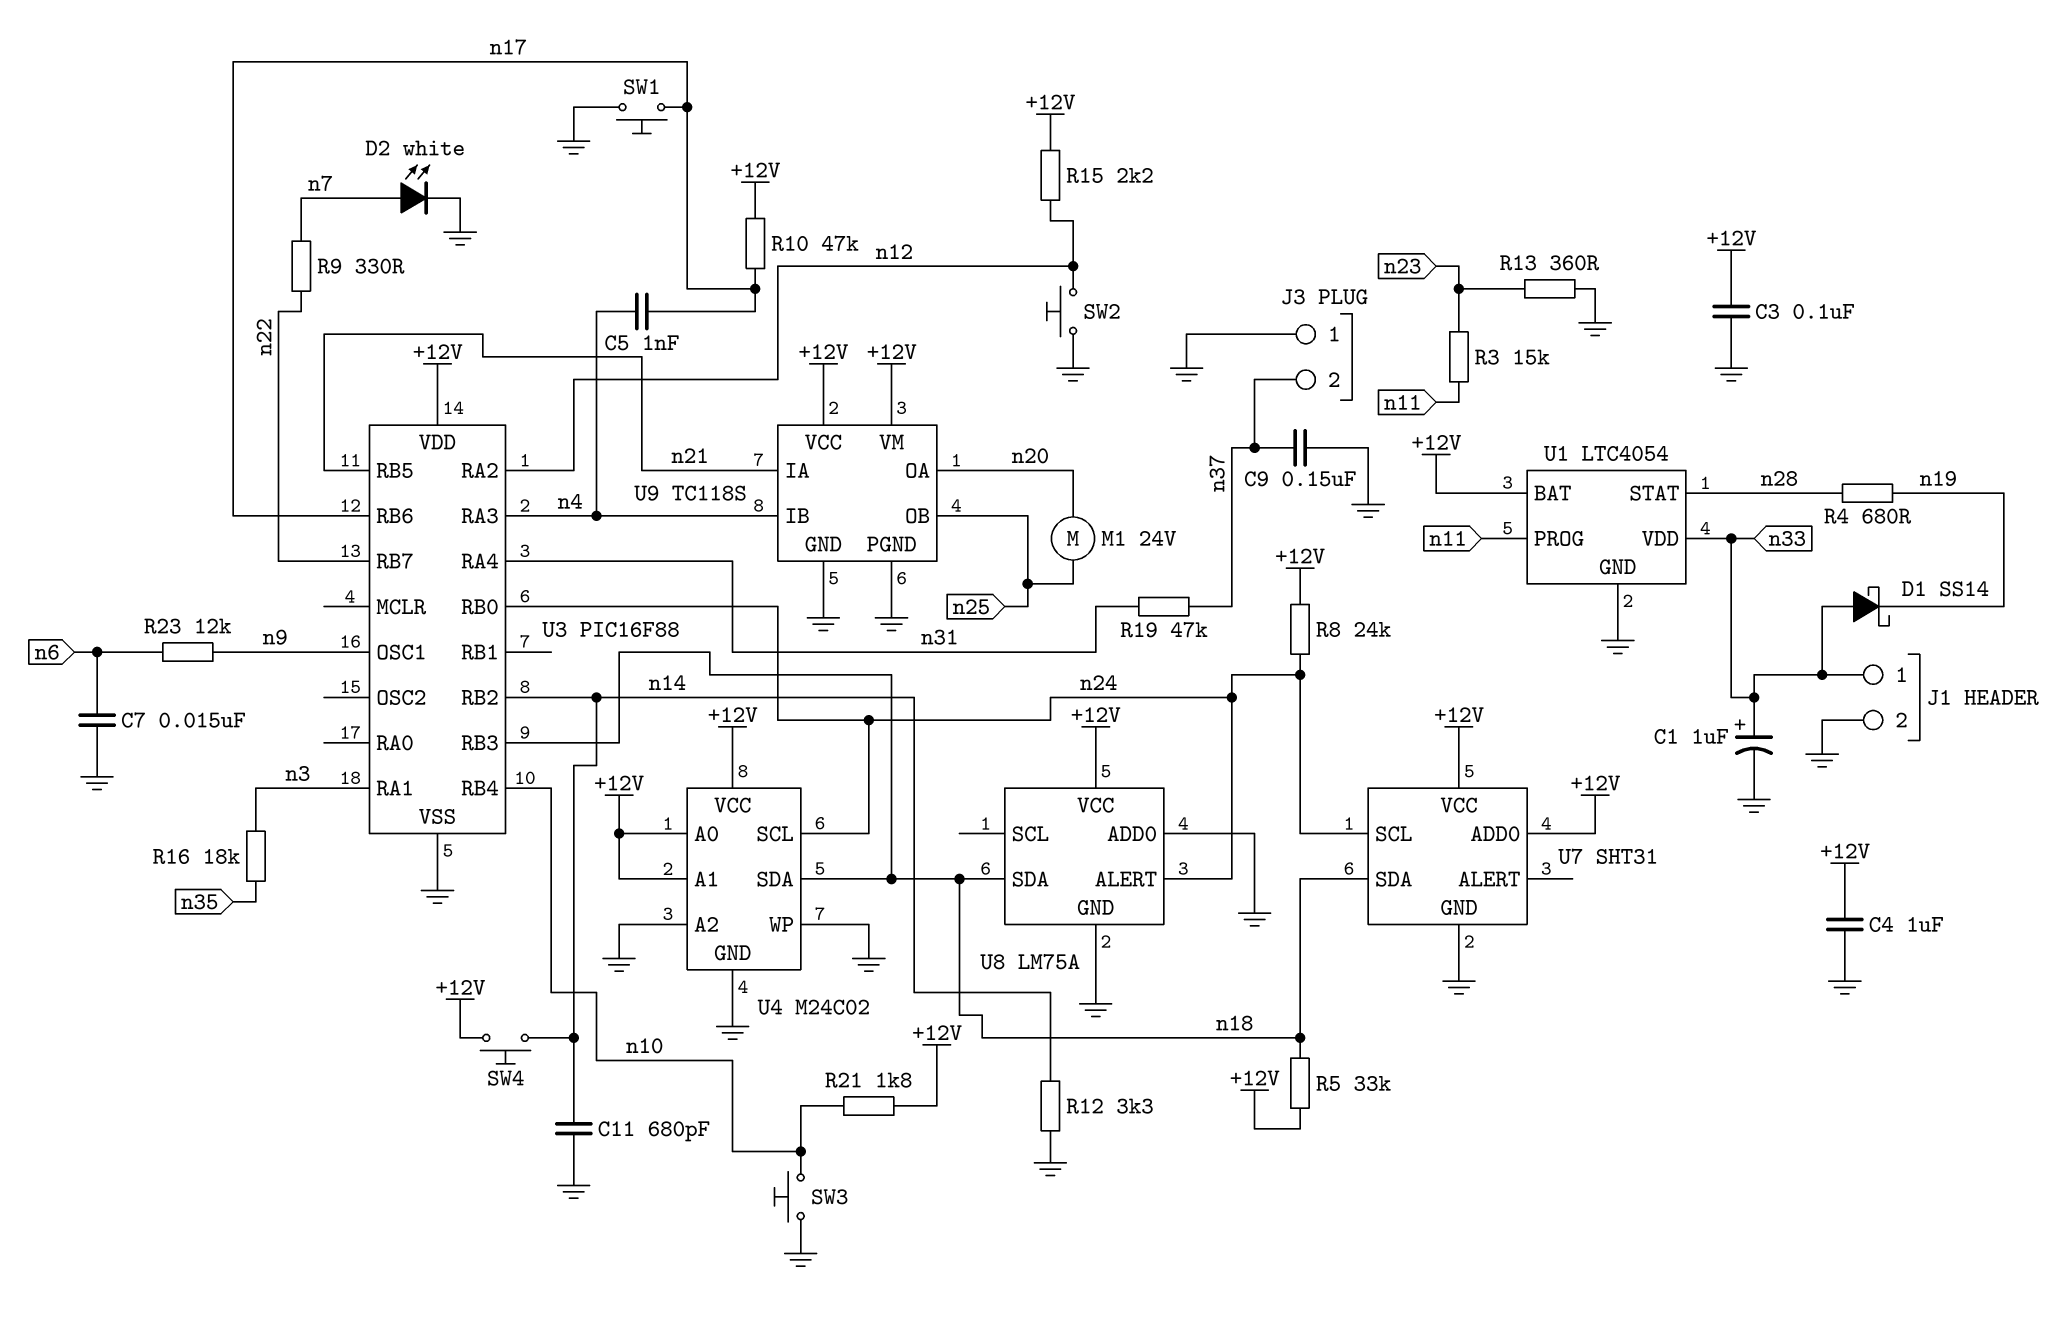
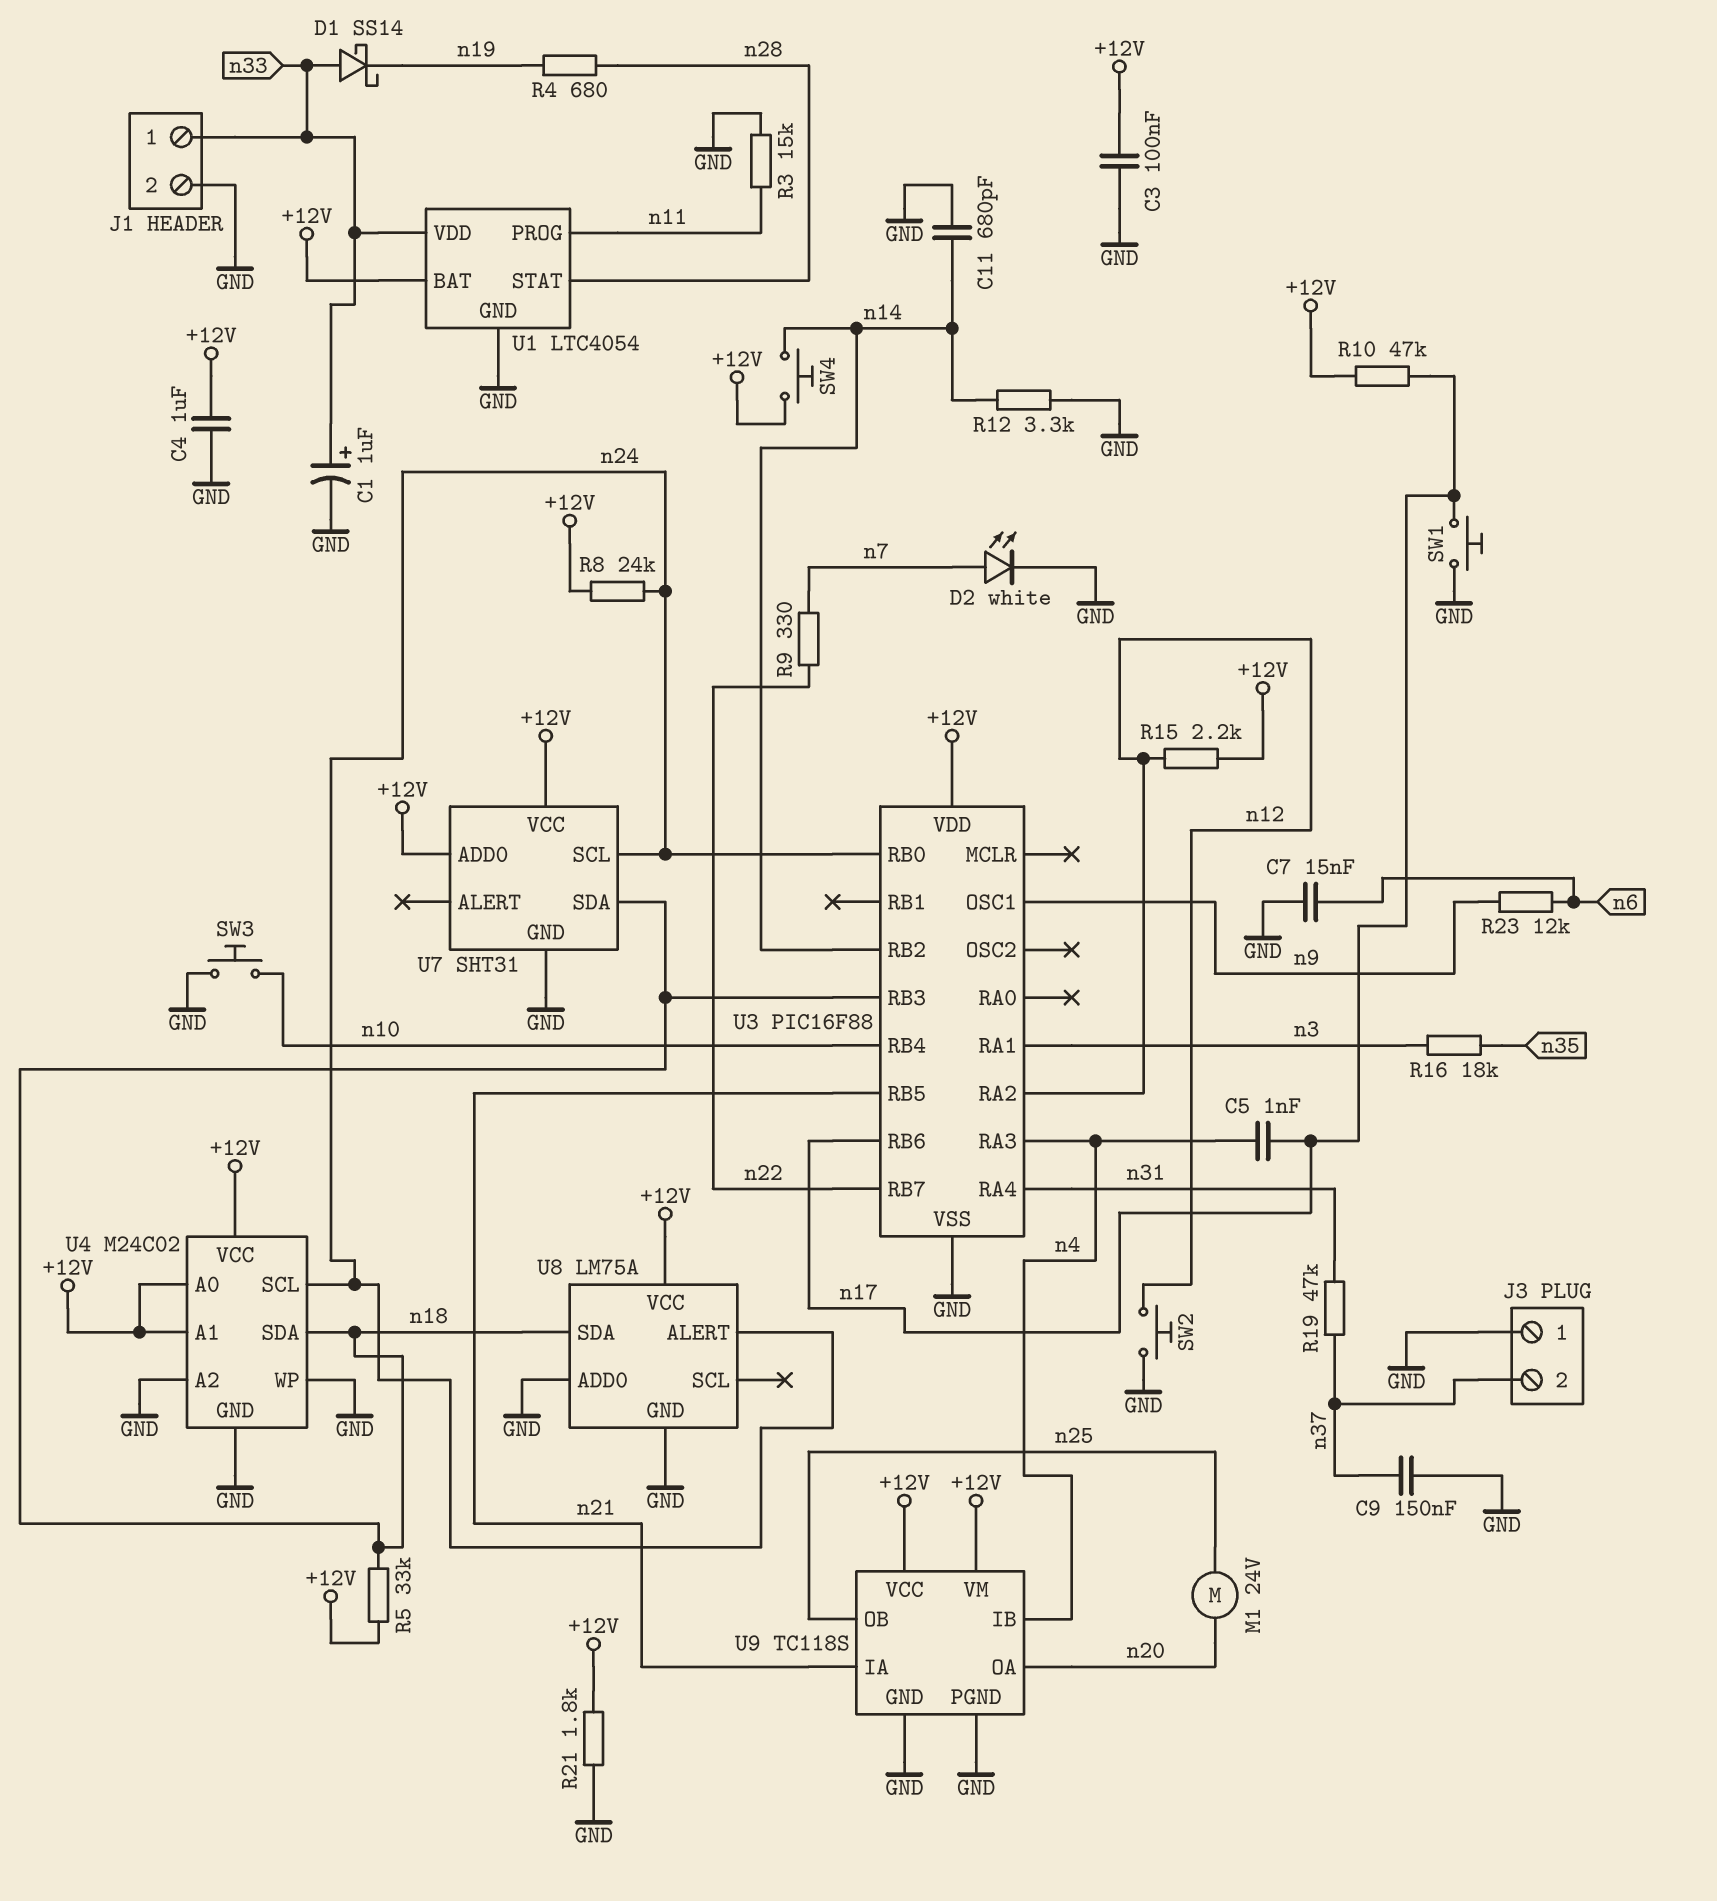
R3: 15k (n11, n23) -> 15k (GND, n11)
R13: 360 (GND, n23) -> none
R21: 1.8k (+12V, n10) -> 1.8k (+12V, GND)

